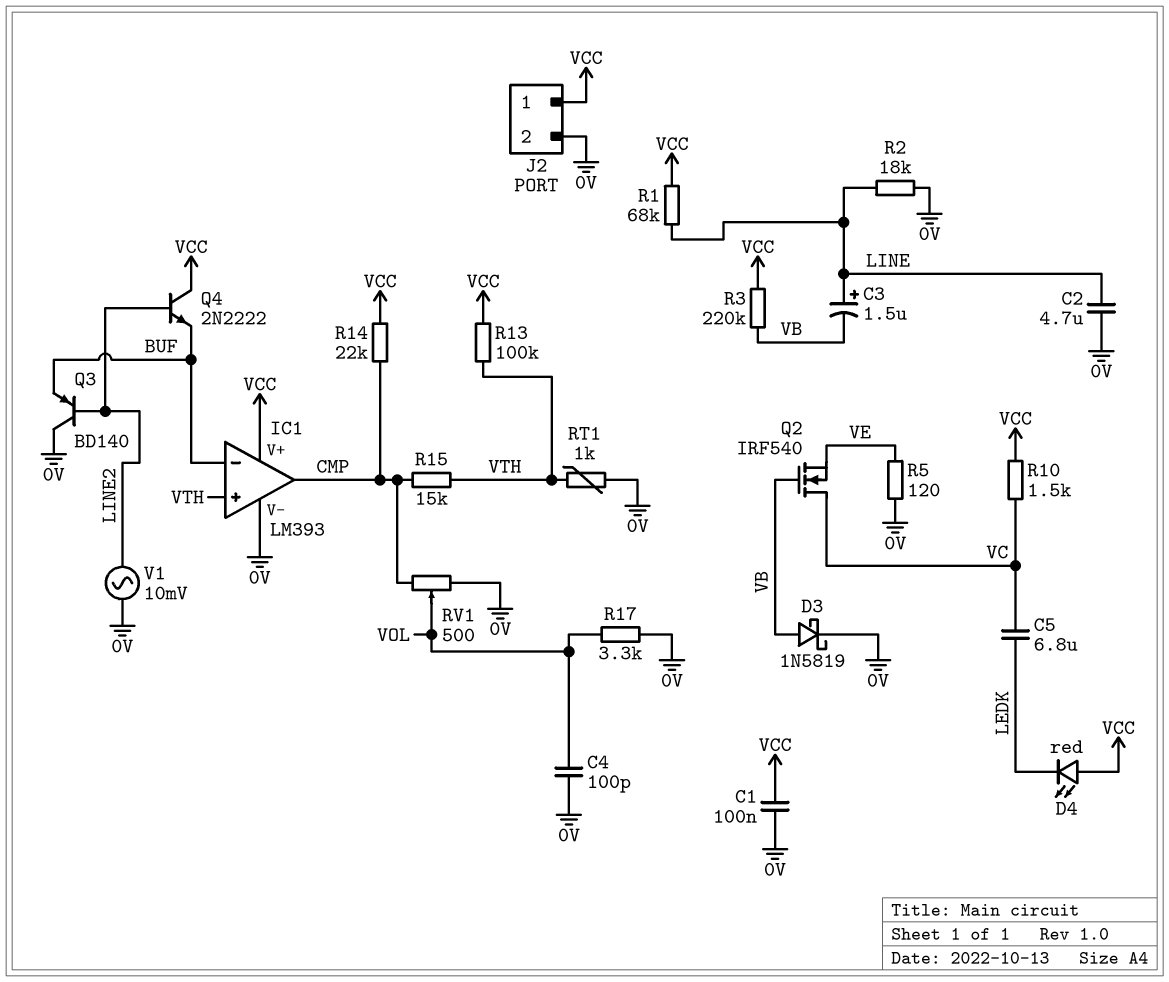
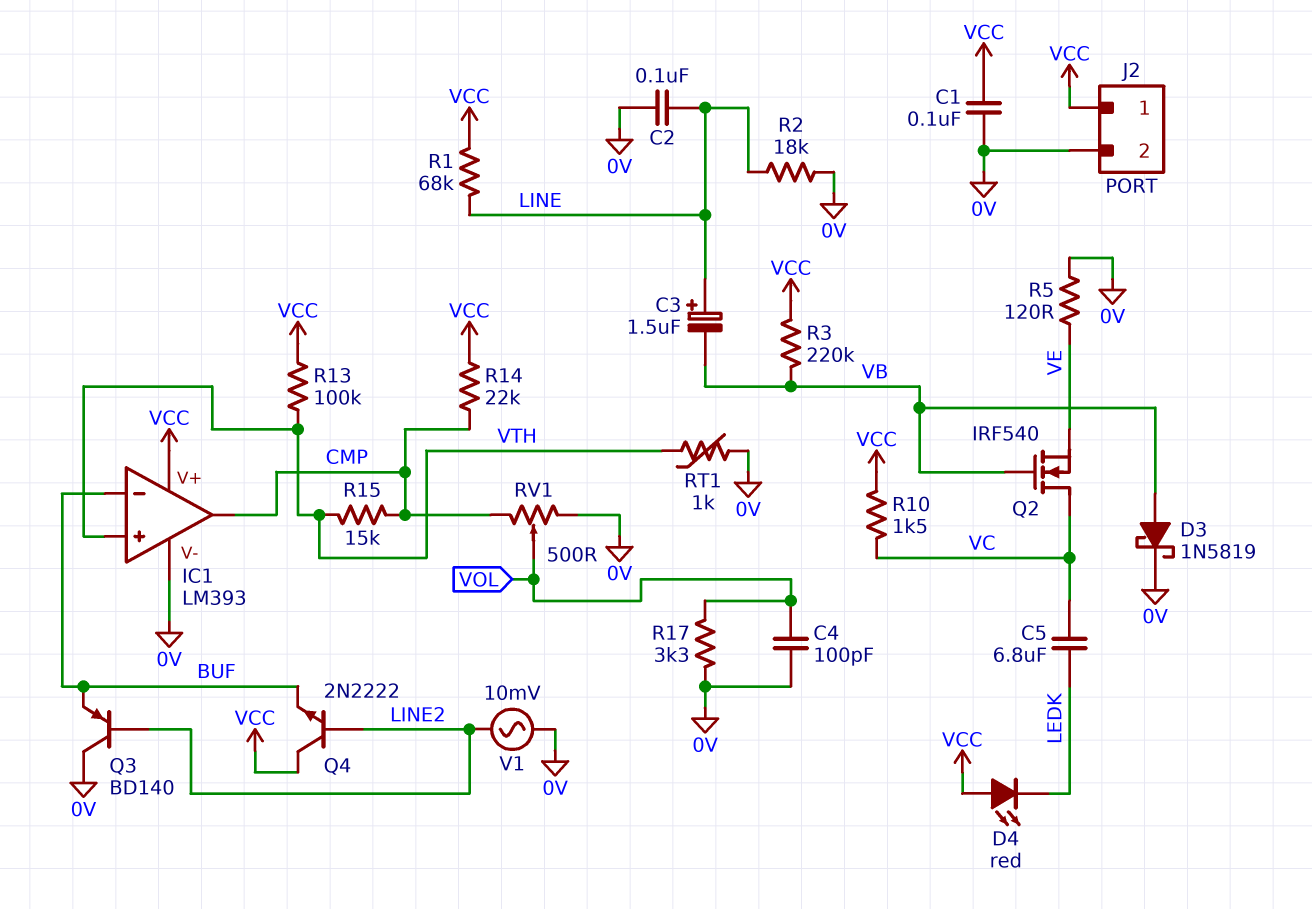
C2: 4.7uF (0V, LINE) -> 100nF (0V, LINE)

